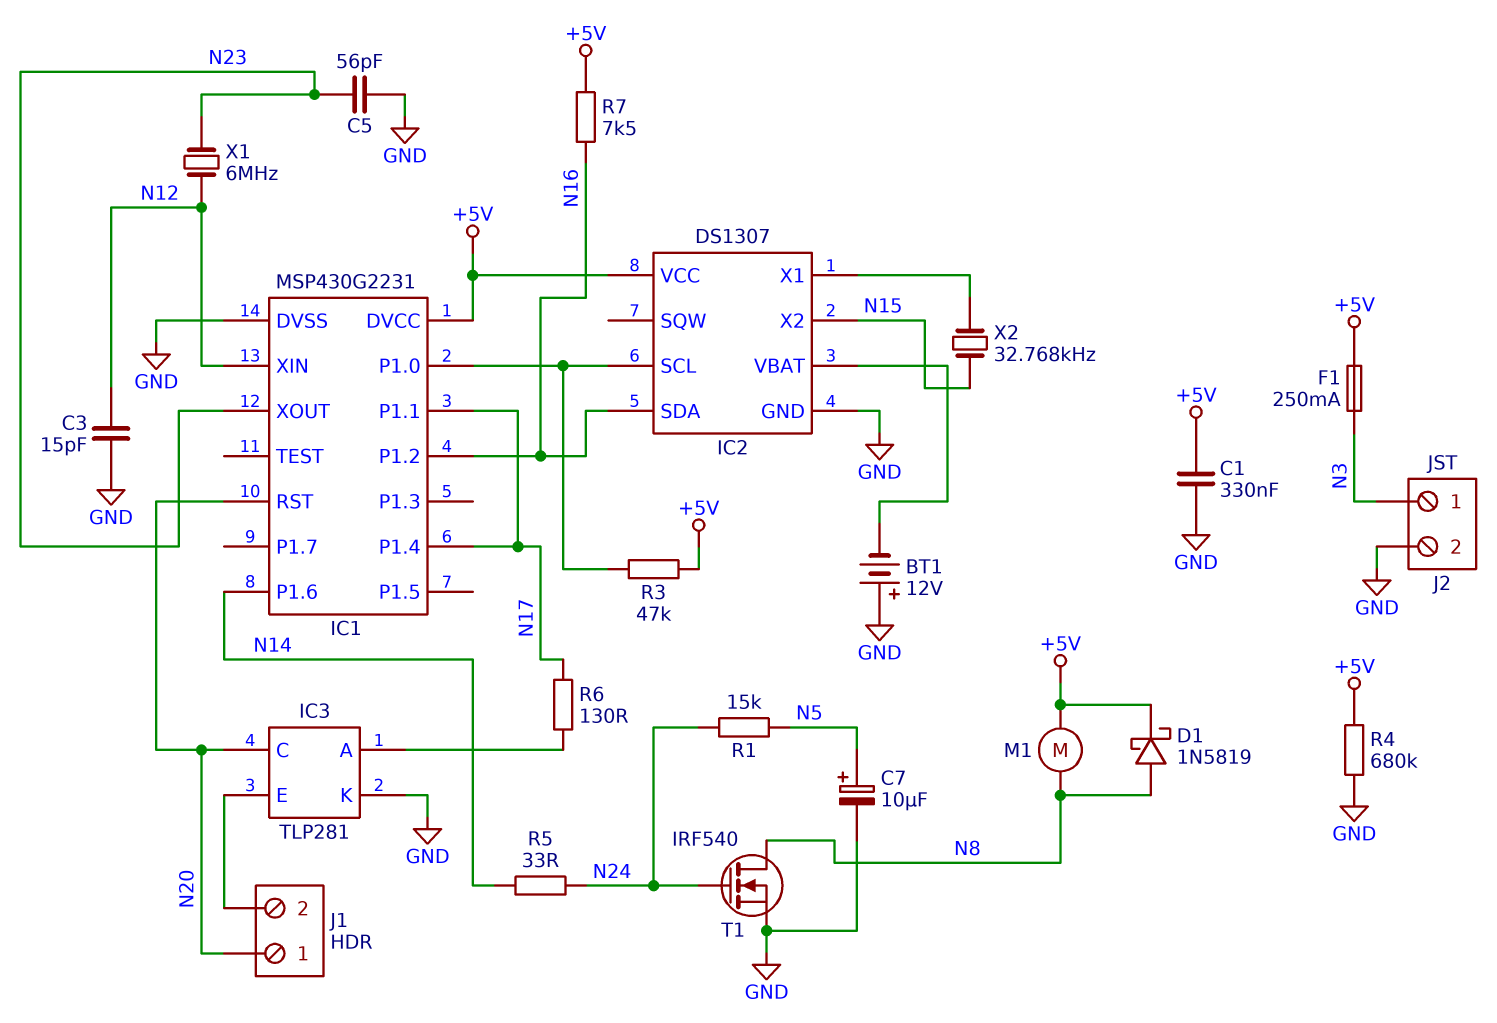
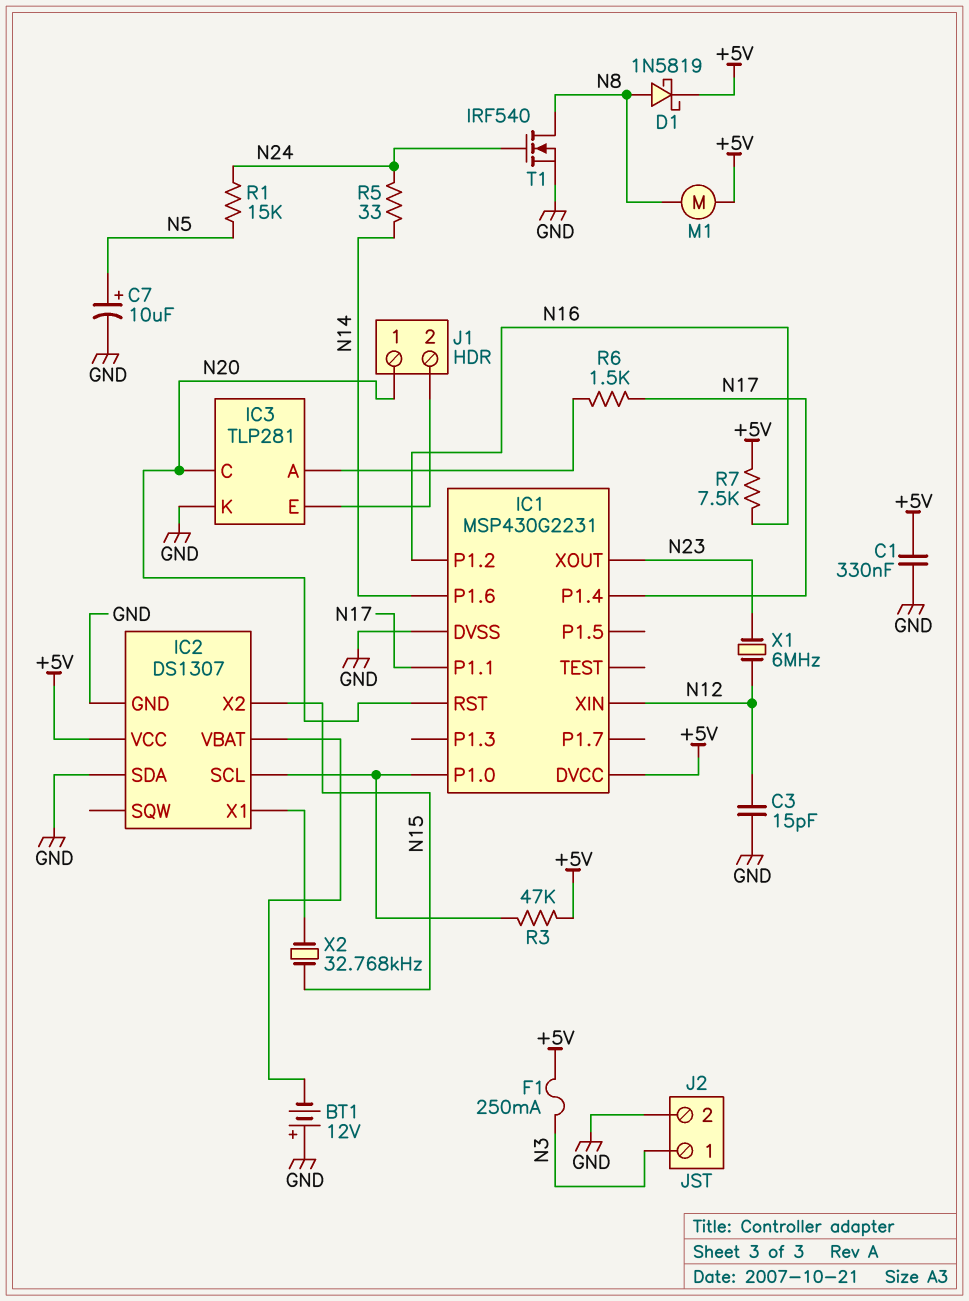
C5: 56pF (GND, N23) -> none
IC2 pin SDA: N16 -> GND
R4: 680k (+5V, GND) -> none
R6: 130 (IC3/A, N17) -> 1.5k (IC3/A, N17)

